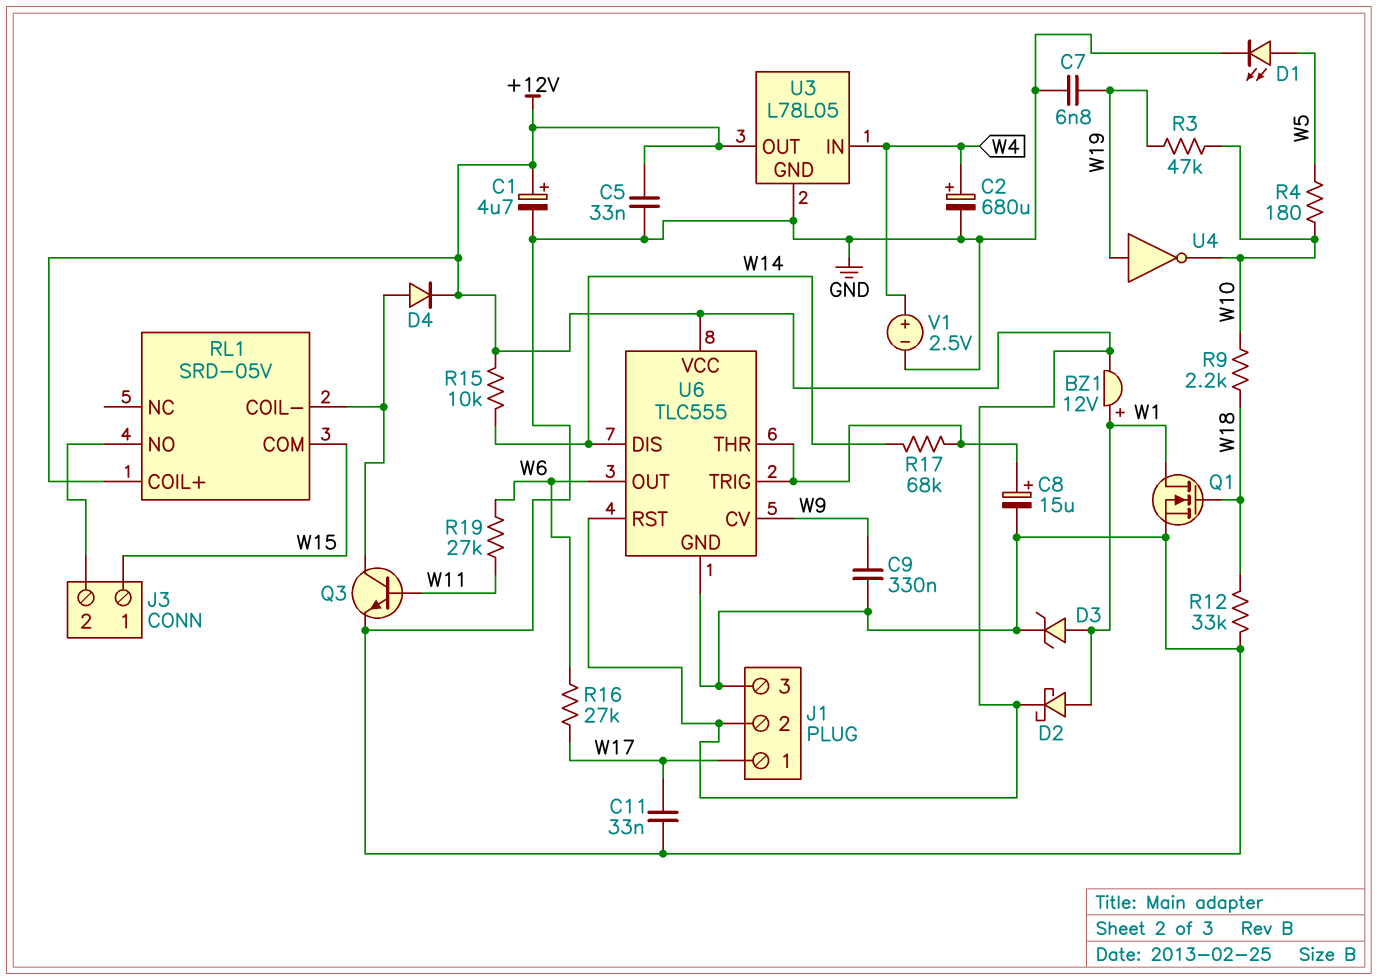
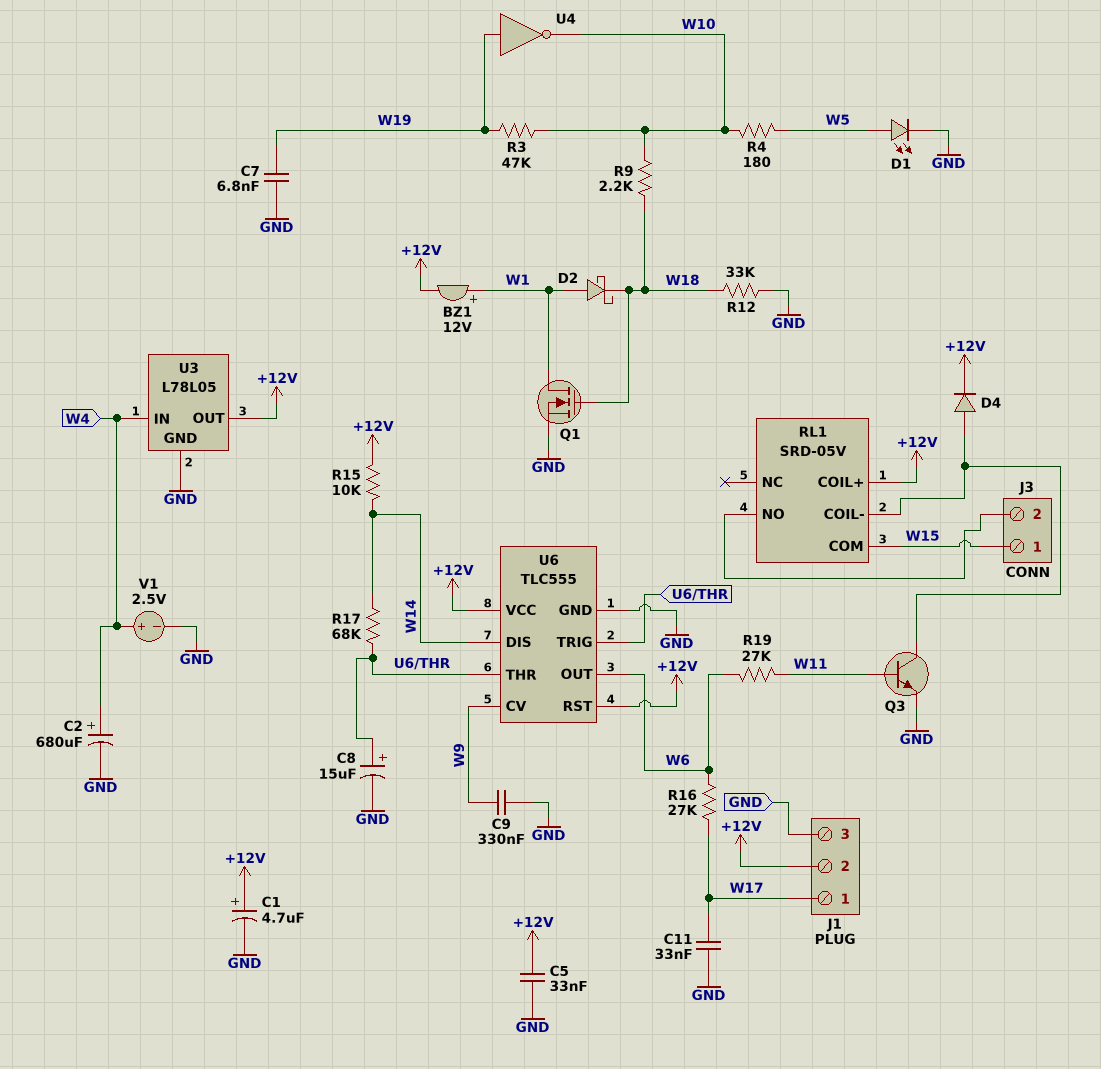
D2: schottky (A W1, K +12V) -> schottky (A W1, K W18)
D3: zener (A W1, K GND) -> none

